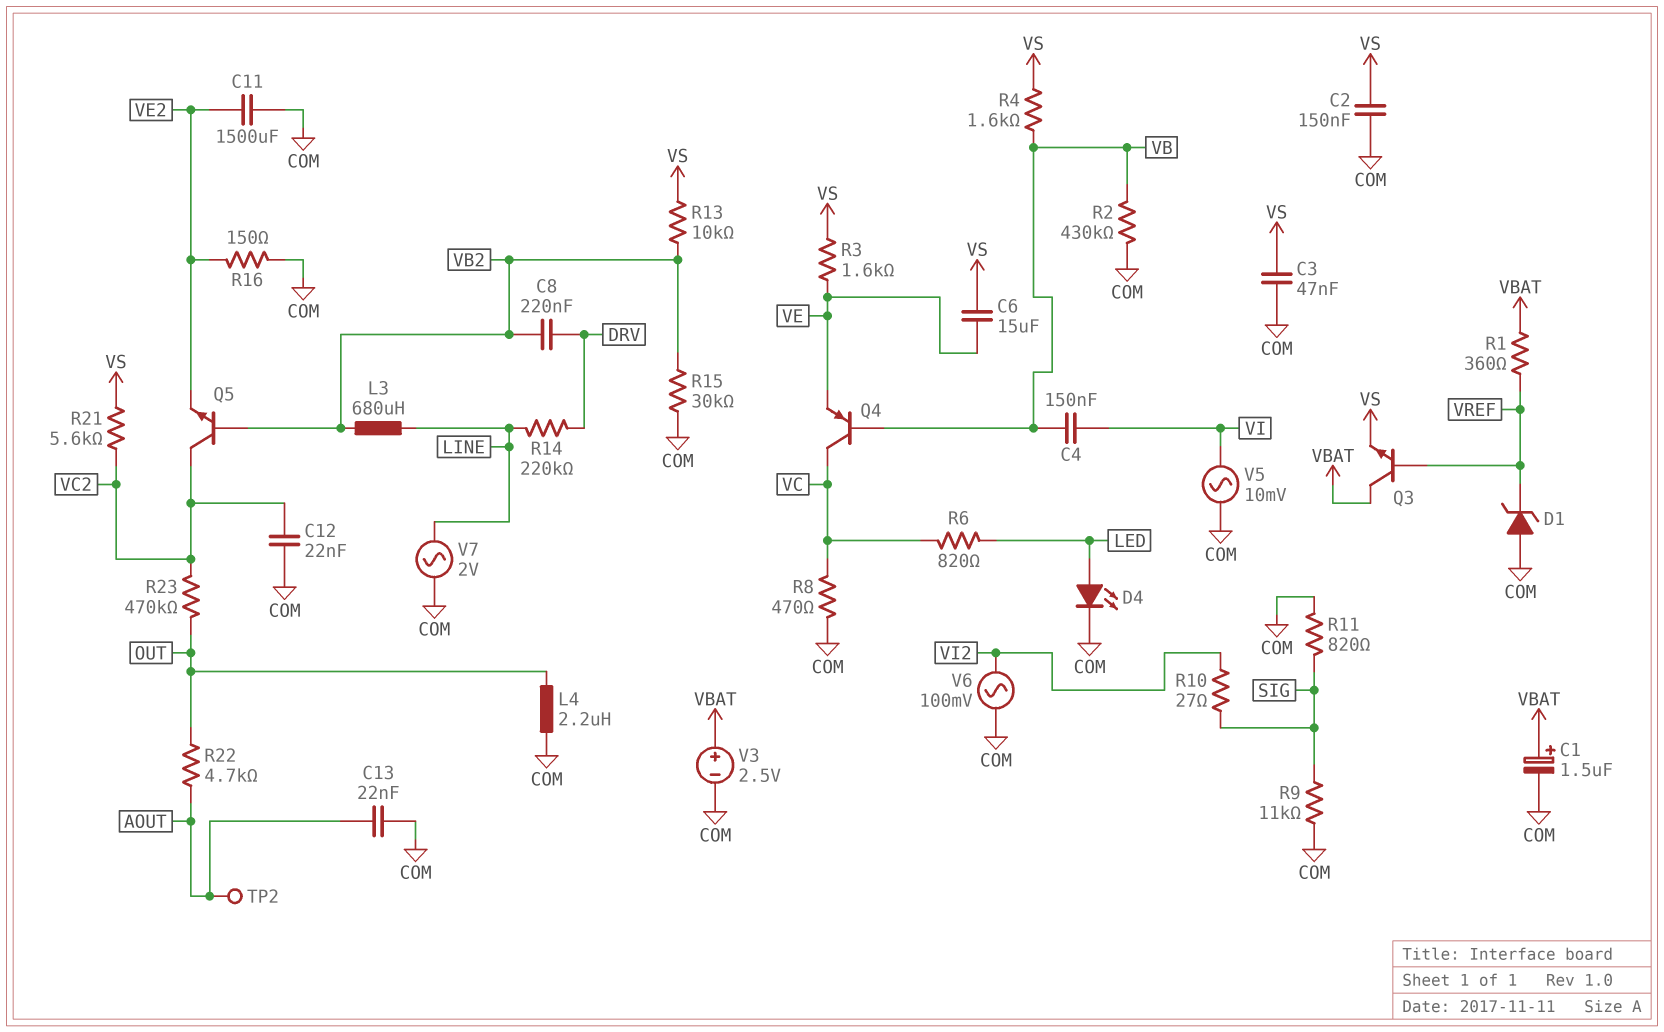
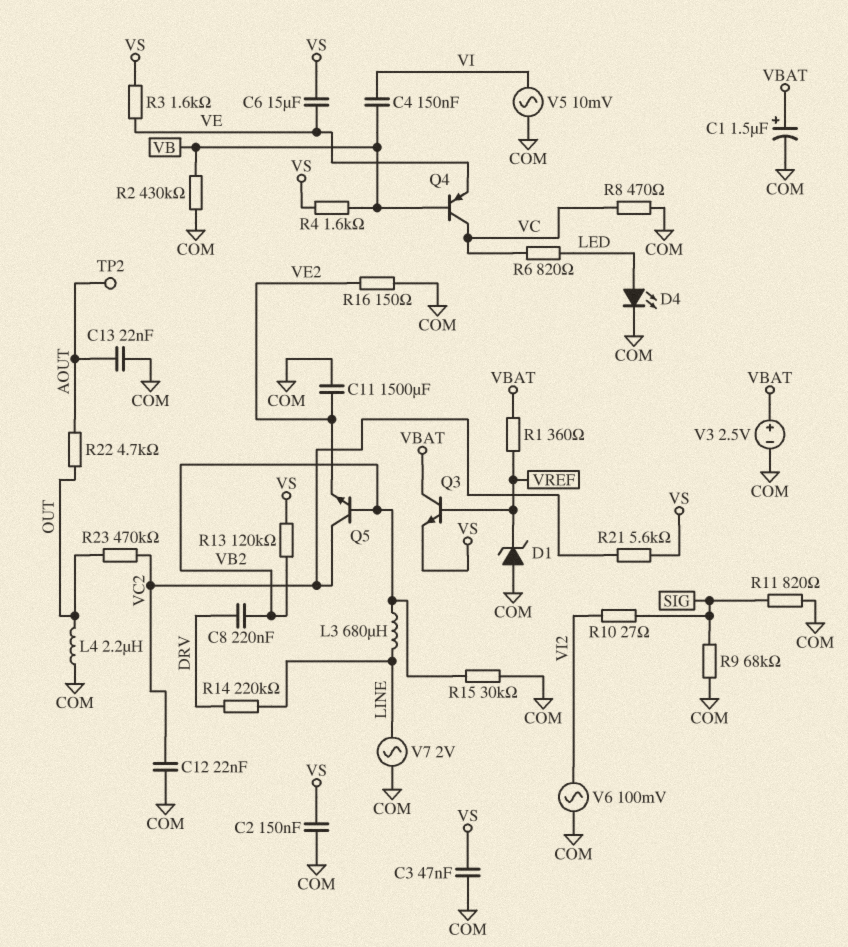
R9: 11k (COM, SIG) -> 68k (COM, SIG)
R13: 10k (VB2, VS) -> 120k (VB2, VS)

